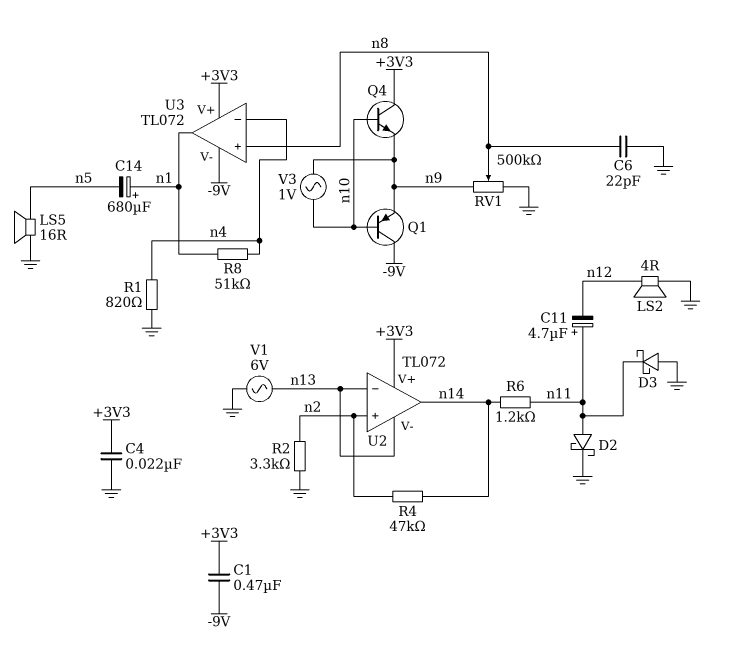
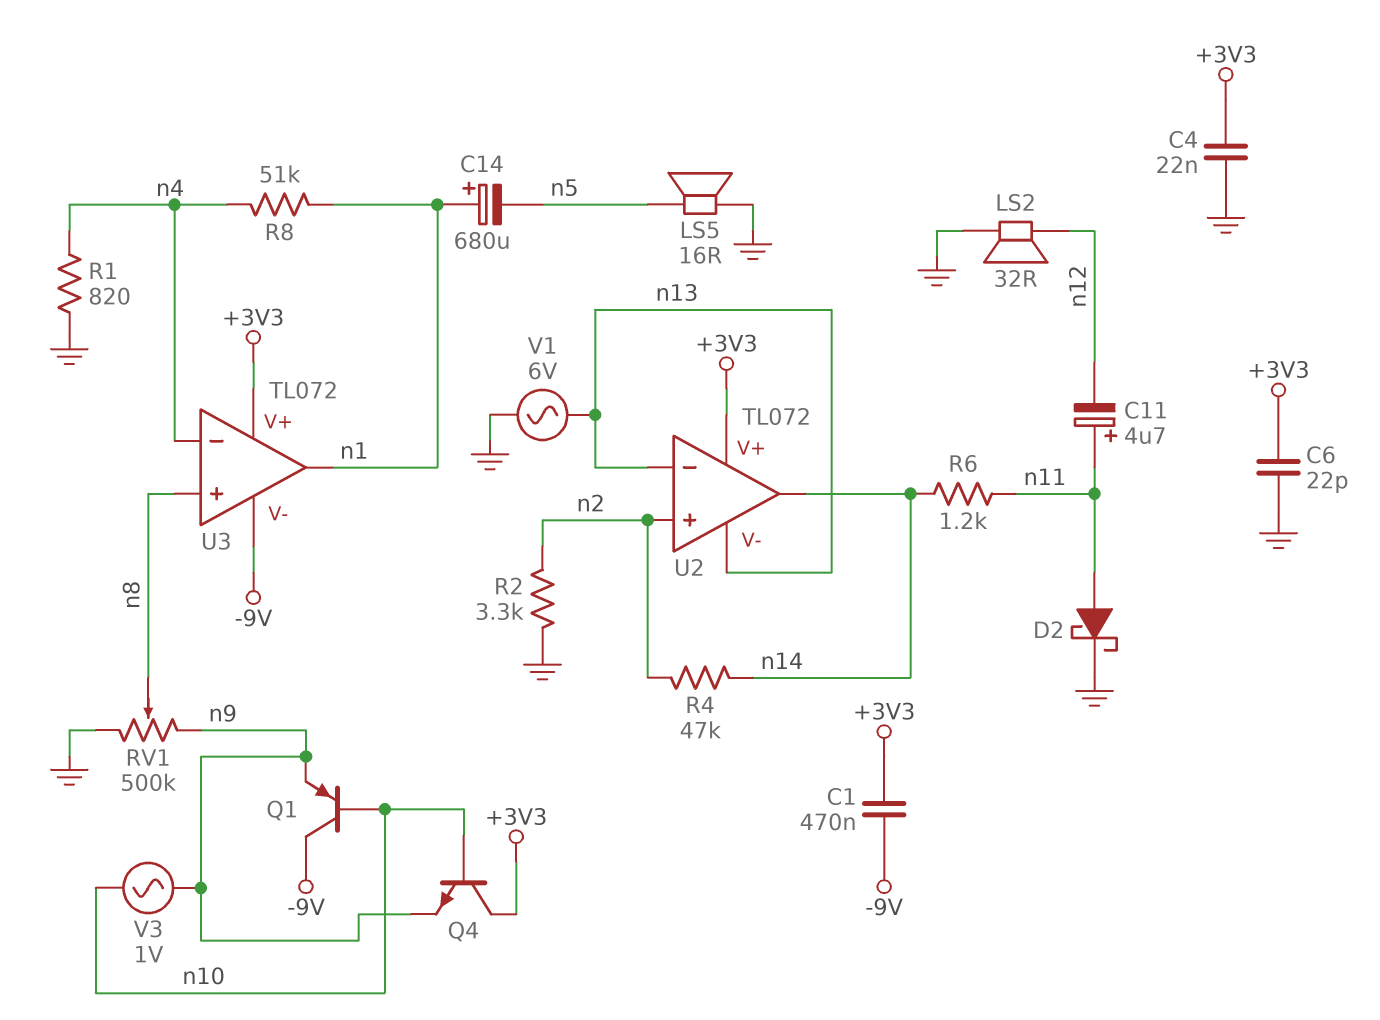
C6: 22pF (GND, n8) -> 22pF (+3V3, GND)
D3: schottky (A GND, K n11) -> none
LS2: speaker 4R (GND, n12) -> speaker 32R (GND, n12)

